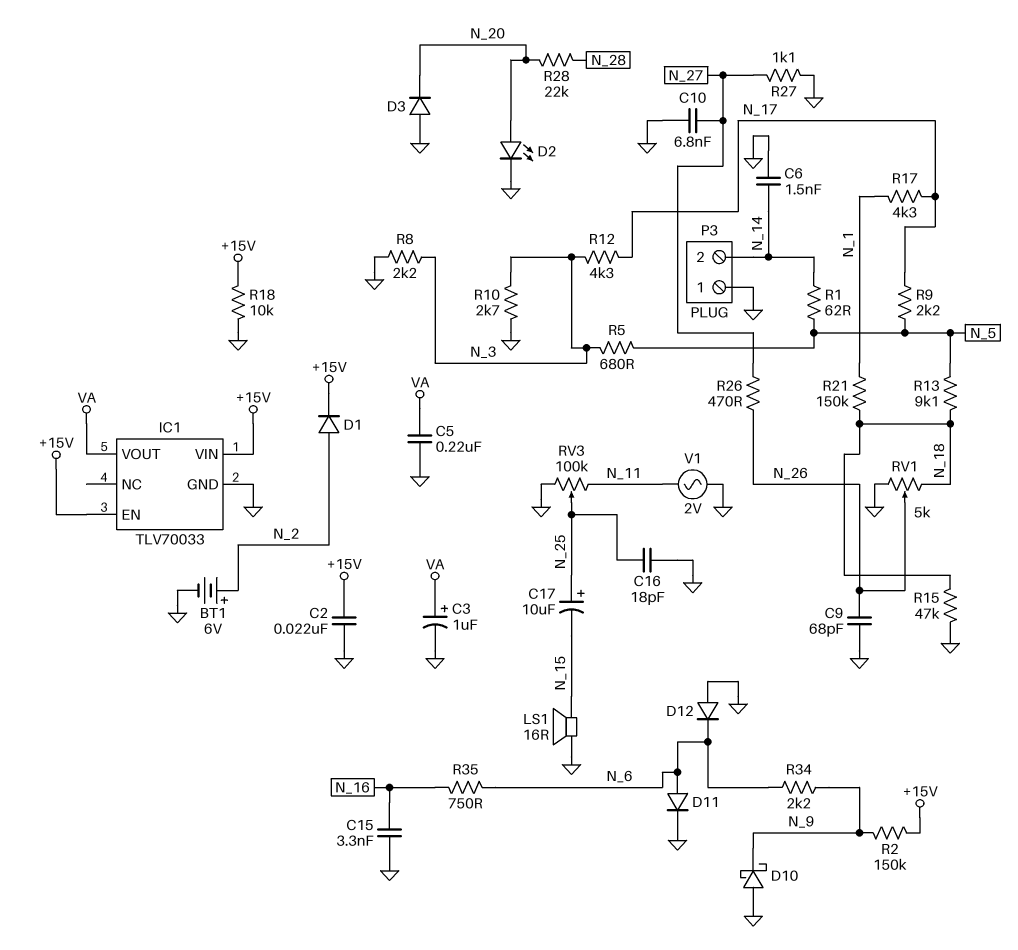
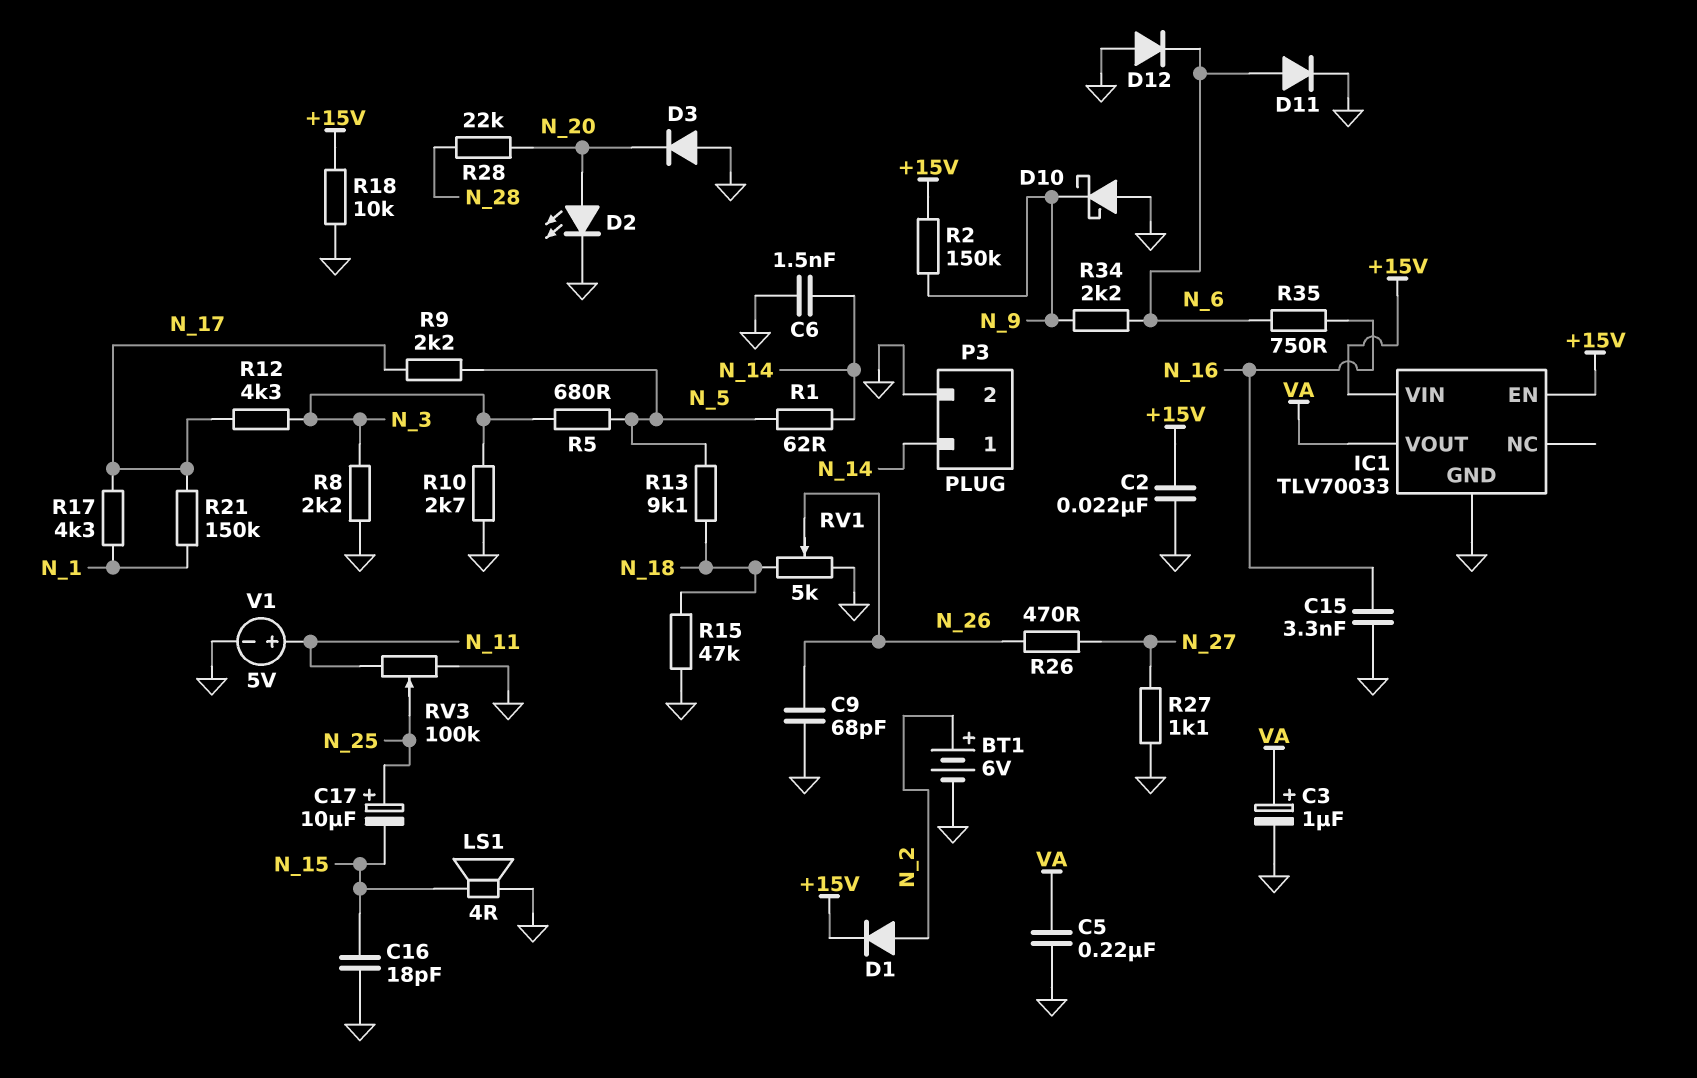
C10: 6.8nF (GND, N_27) -> none
C16: 18pF (GND, N_25) -> 18pF (GND, N_15)
LS1: speaker 16R (GND, N_15) -> speaker 4R (GND, N_15)
P3 pin 1: GND -> N_14
P3 pin 2: N_14 -> GND
R21: 150k (N_1, N_18) -> 150k (N_1, N_17)
V1: AC 2V (GND, N_11) -> 5V (plus N_11, minus GND)

